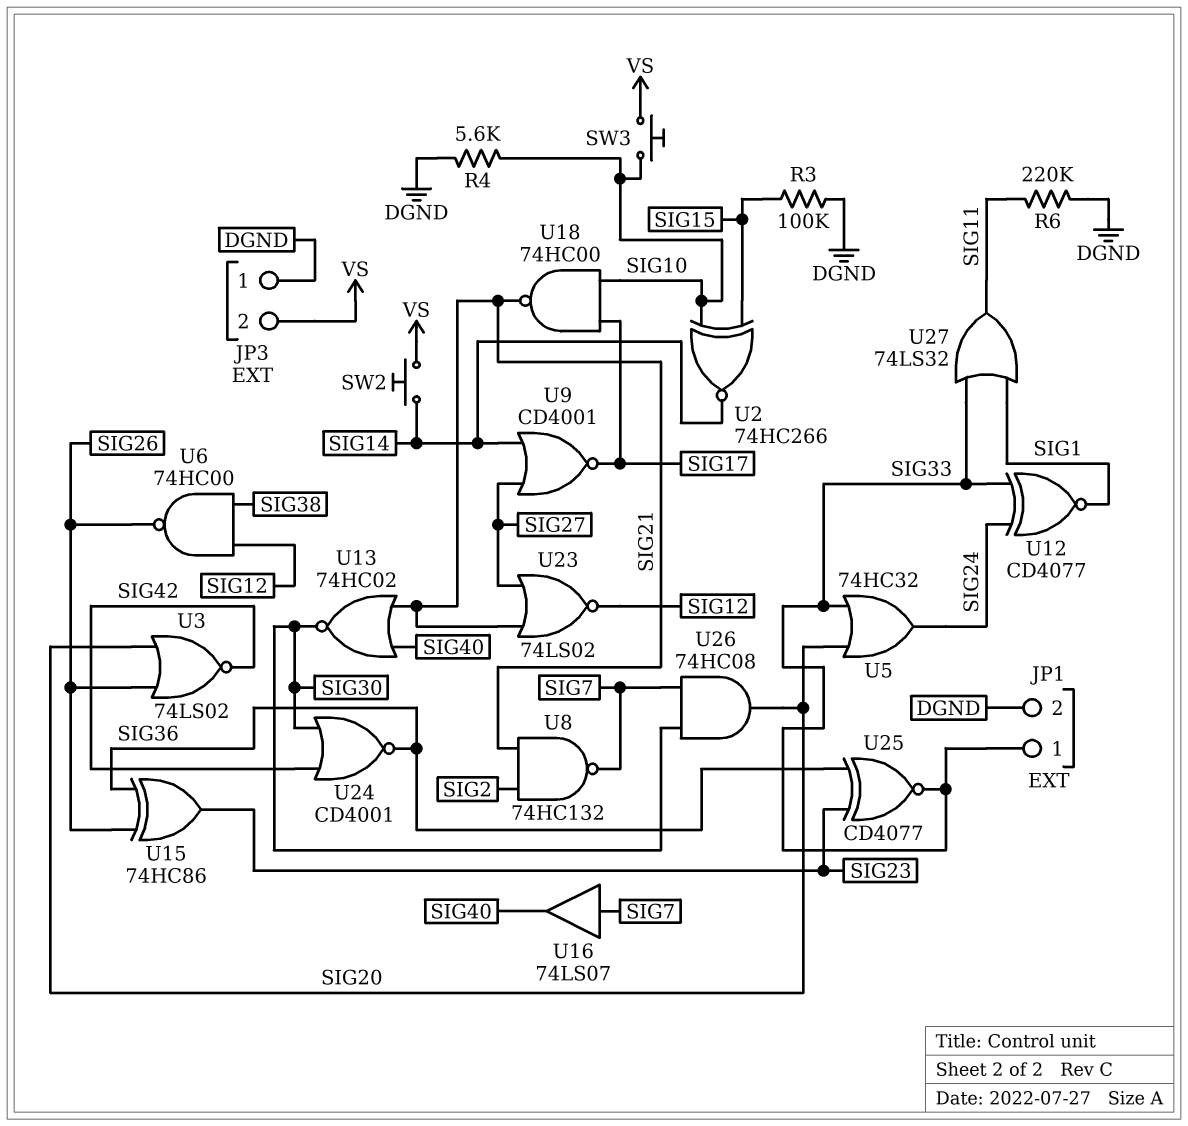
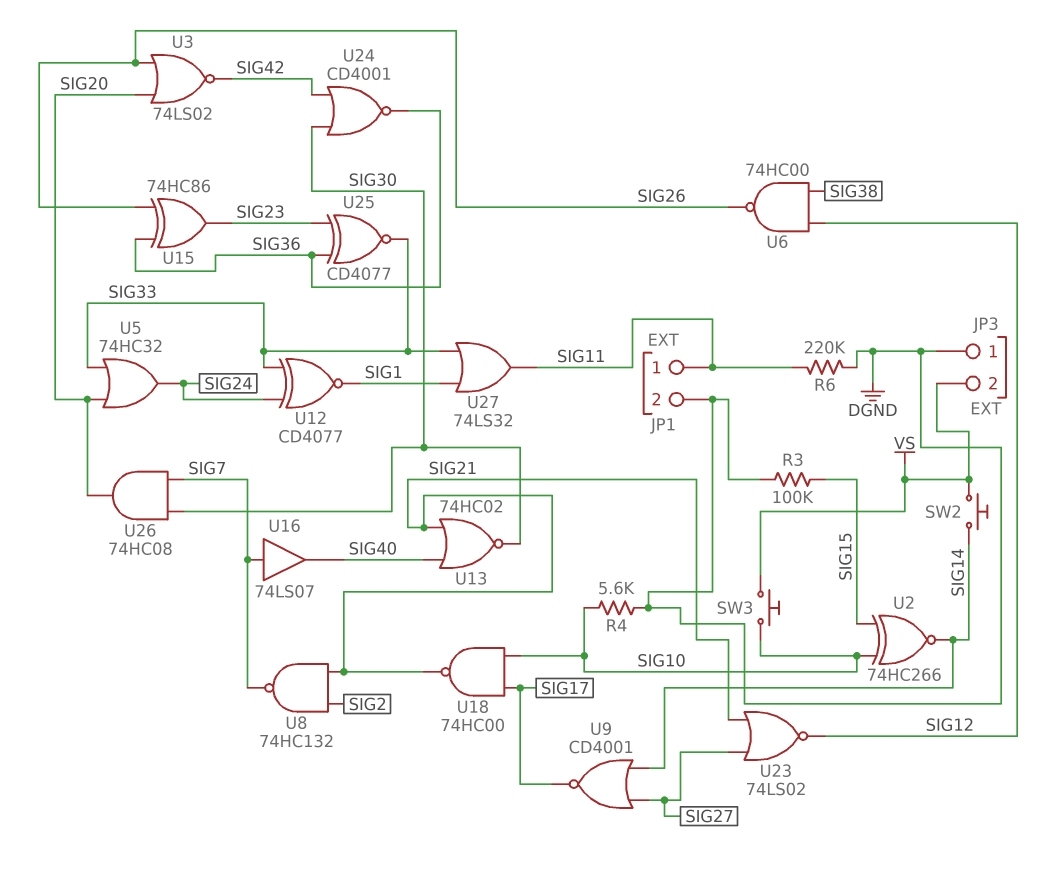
JP1 pin 1: SIG33 -> SIG11

